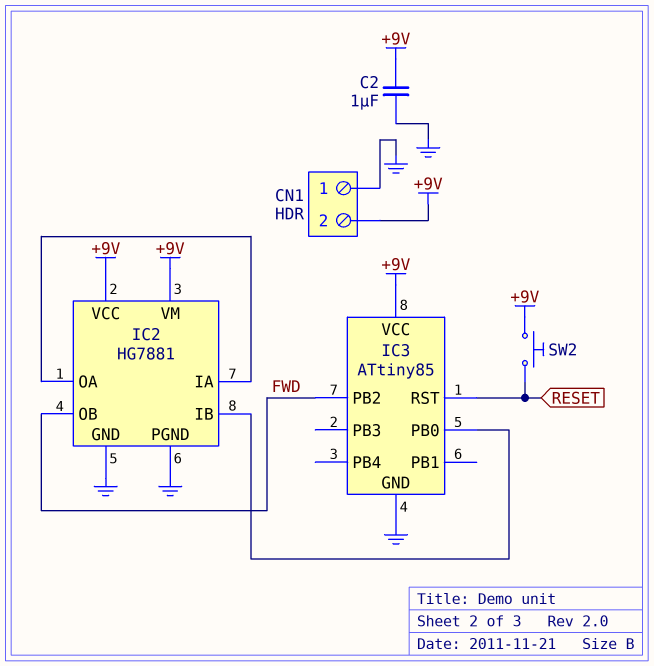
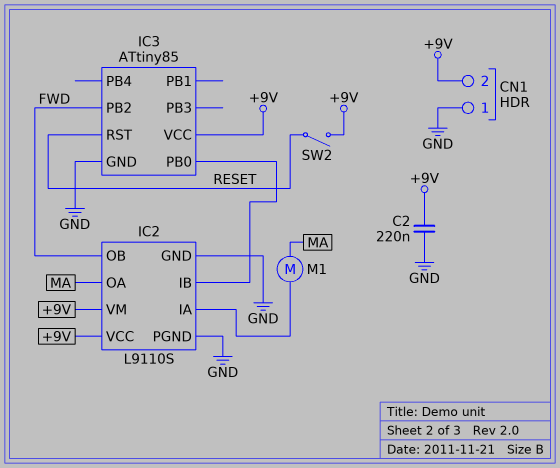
C2: 1uF (+9V, GND) -> 220nF (+9V, GND)
IC2: HG7881 -> L9110S
IC2 pin OA: IC2/IA -> MA
M1: none -> motor (IC2/IA, MA)
SW2: button (+9V, RESET) -> switch (+9V, RESET)

